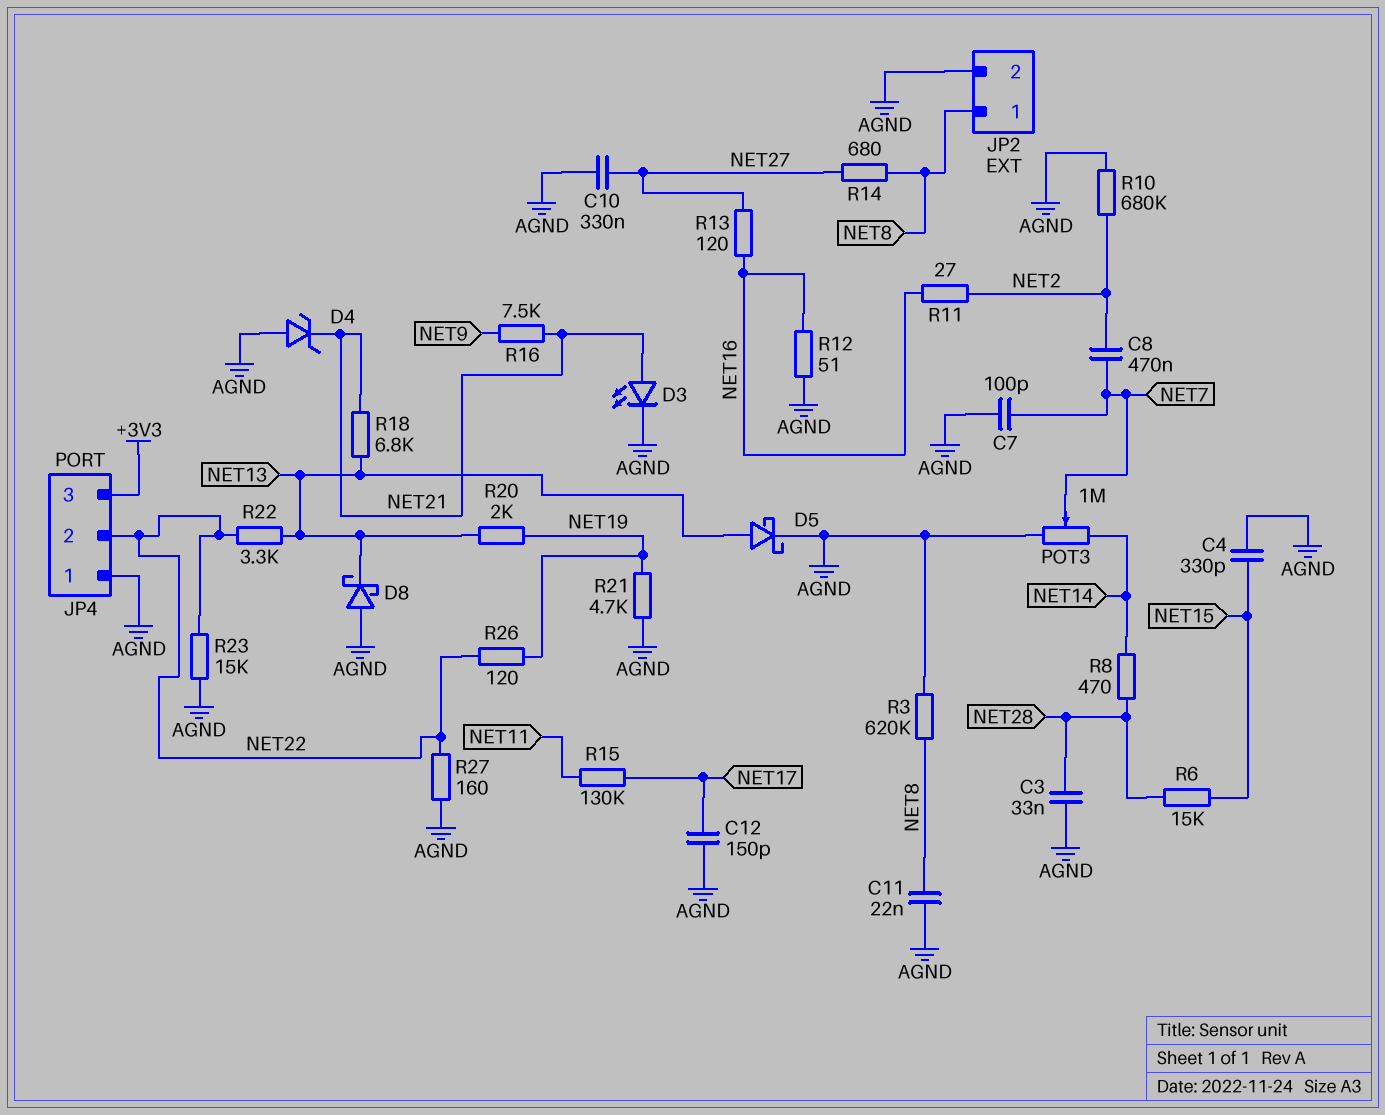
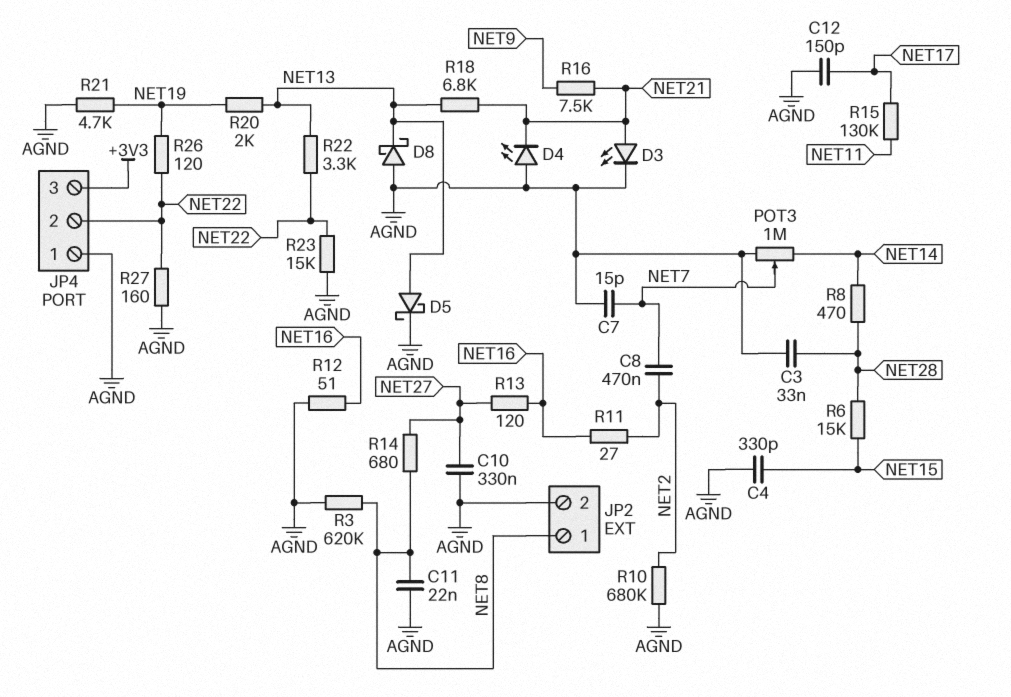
C7: 100pF (AGND, NET7) -> 15pF (AGND, NET7)
D4: zener (A AGND, K NET21) -> LED (A AGND, K NET21)

